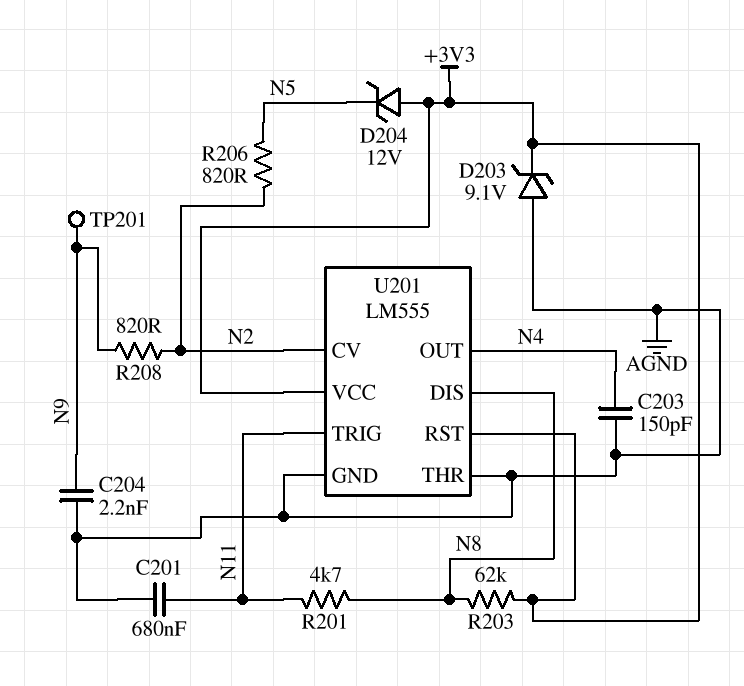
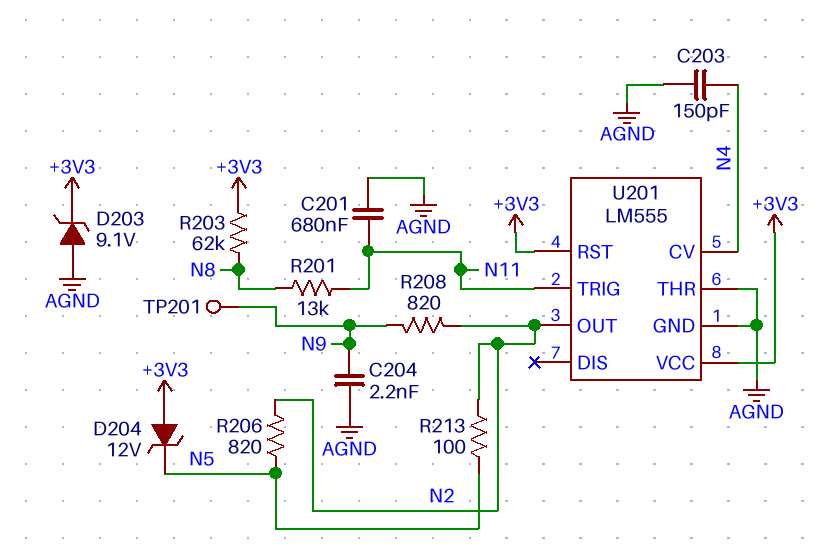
R201: 4.7k (N8, N11) -> 13k (N8, N11)
R213: none -> 100 (N2, N5)
U201 pin CV: N2 -> N4
U201 pin DIS: N8 -> none
U201 pin OUT: N4 -> N2

